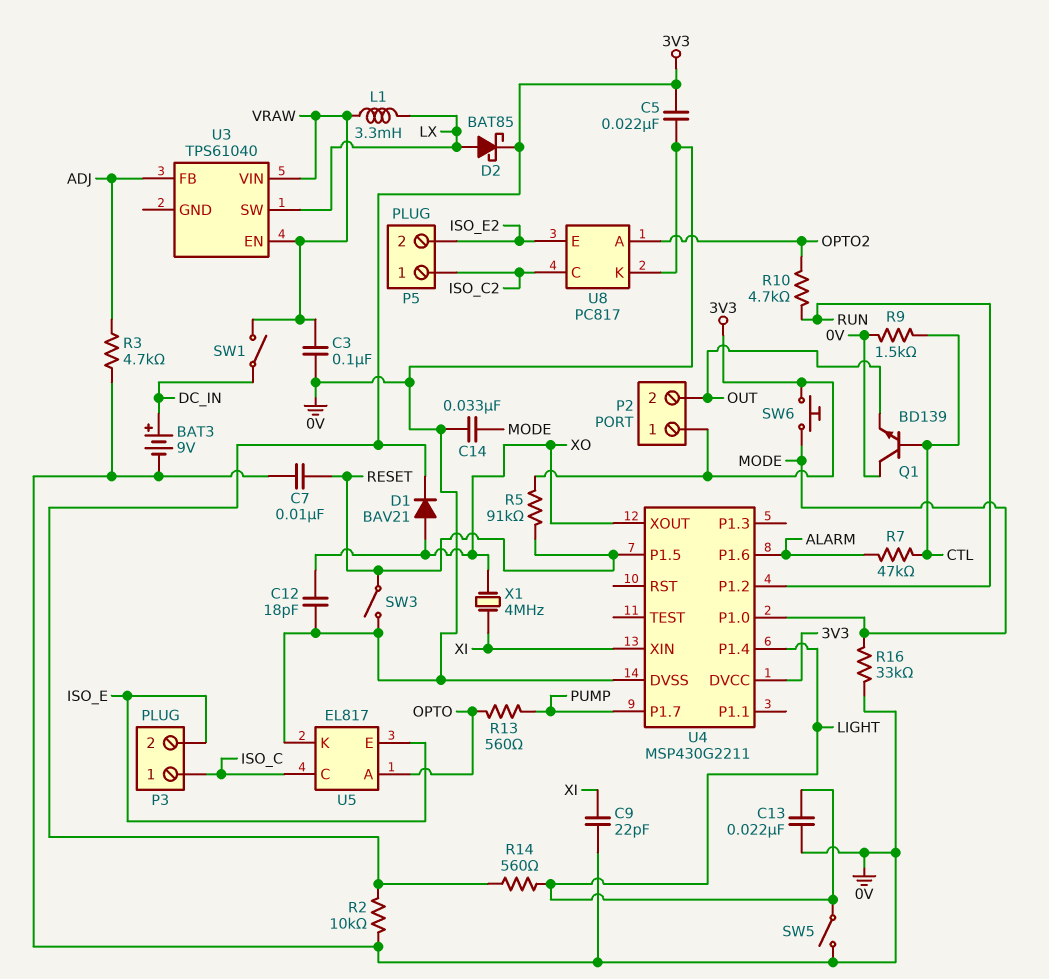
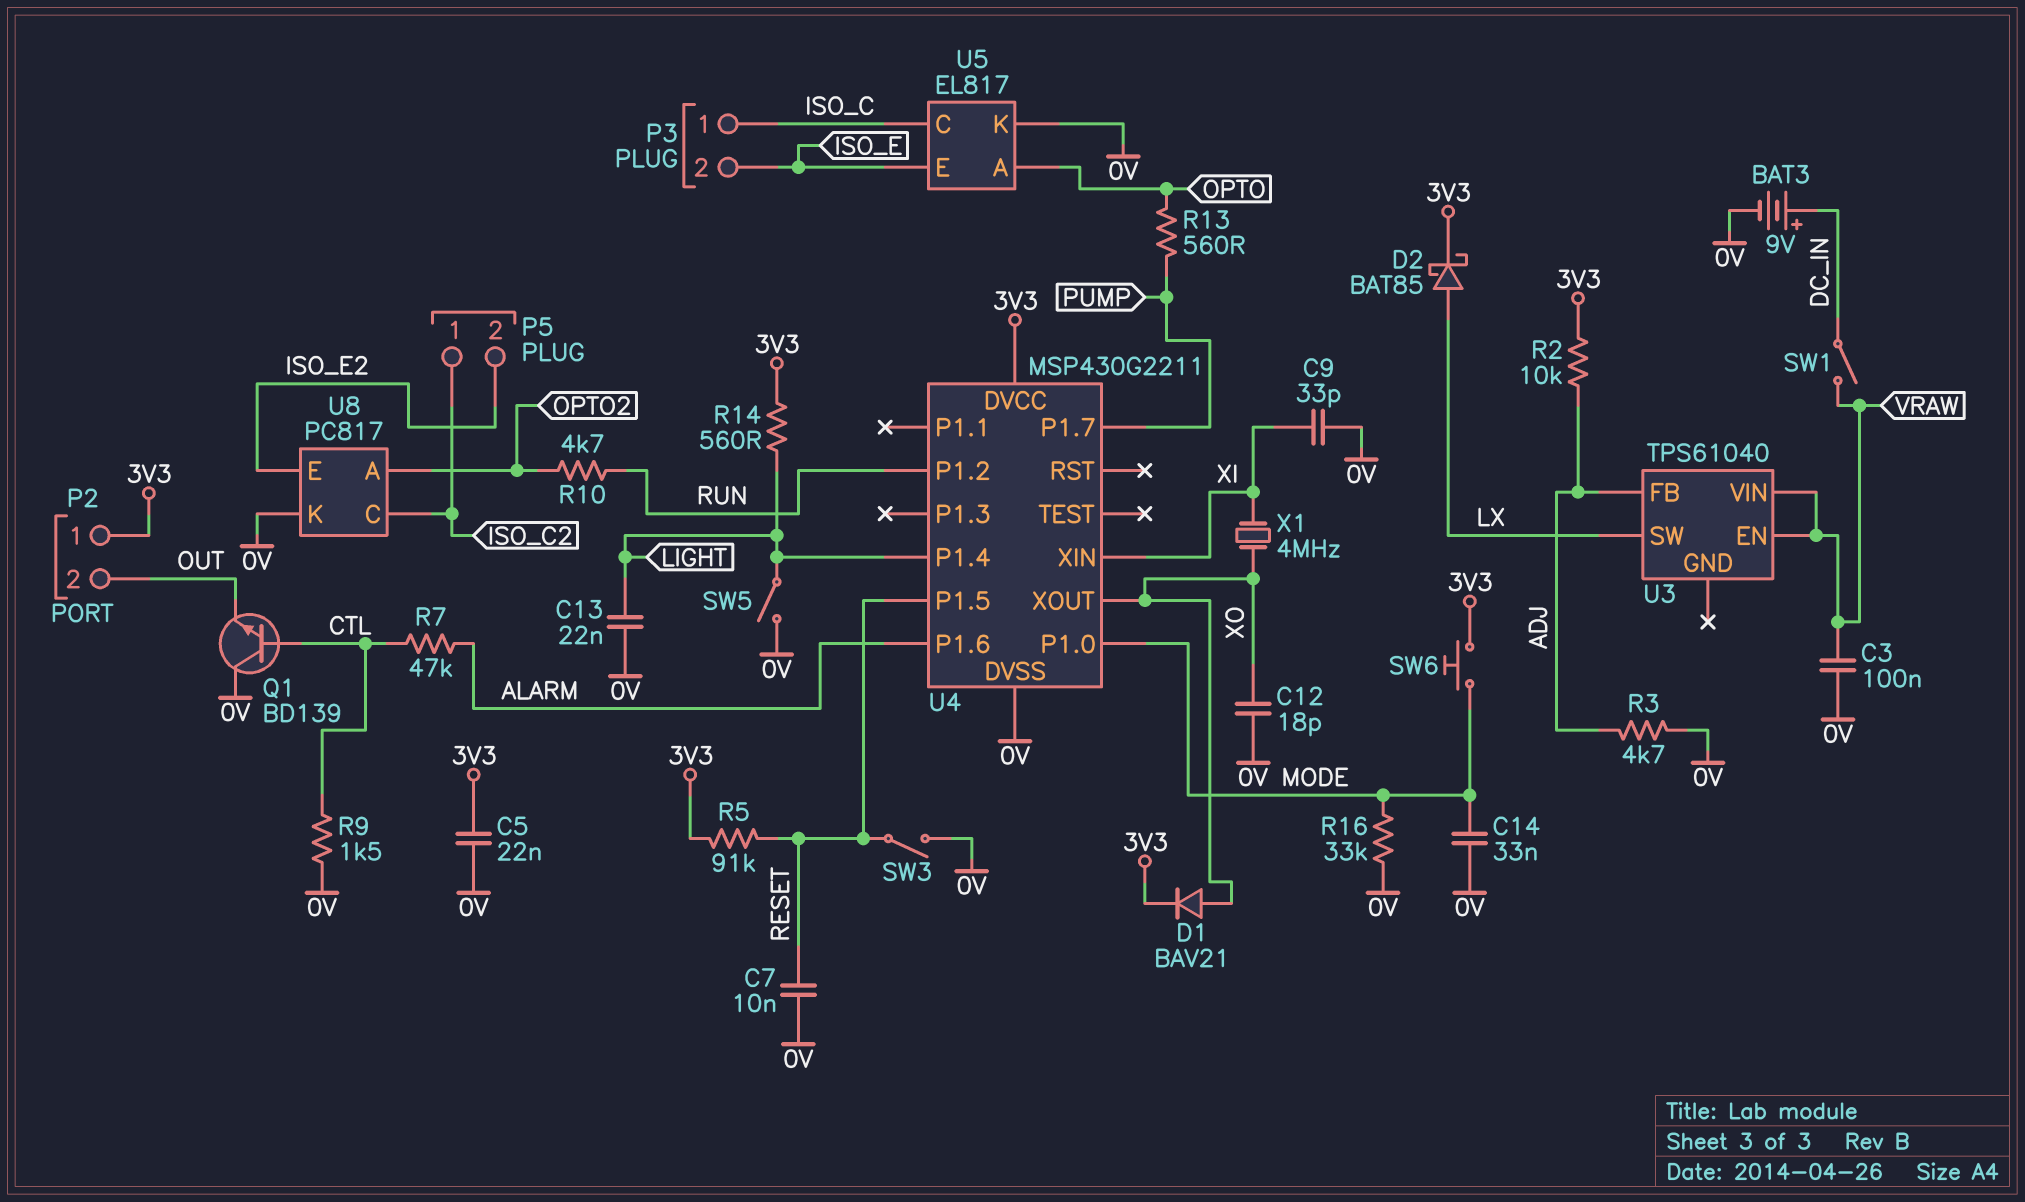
C9: 22pF (0V, XI) -> 33pF (0V, XI)
L1: 3.3mH (LX, VRAW) -> none
R2: 10k (0V, 3V3) -> 10k (3V3, ADJ)

